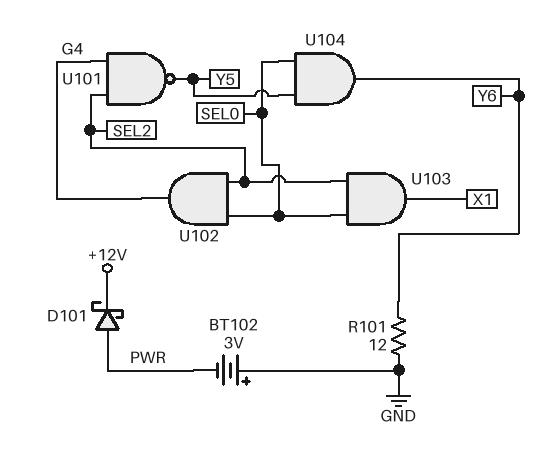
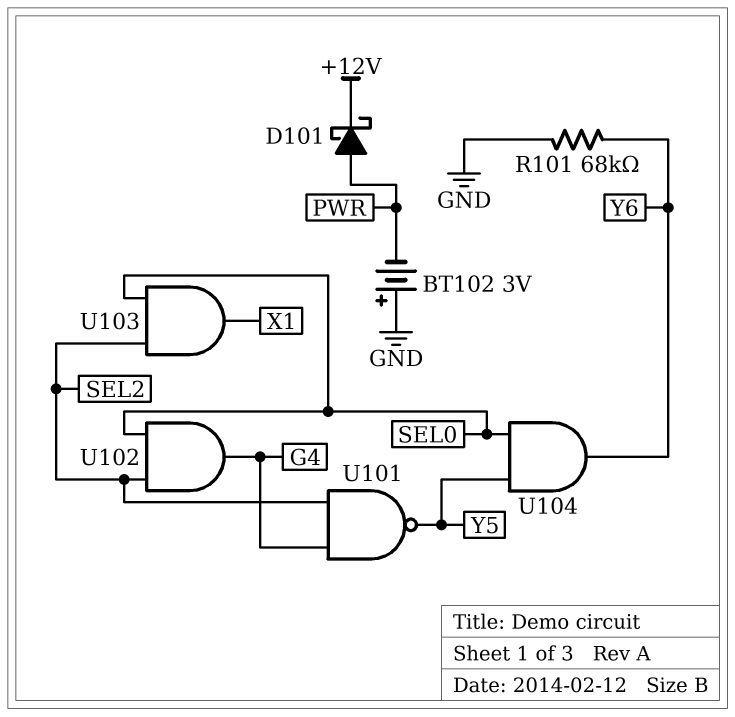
R101: 12 (GND, Y6) -> 68k (GND, Y6)

